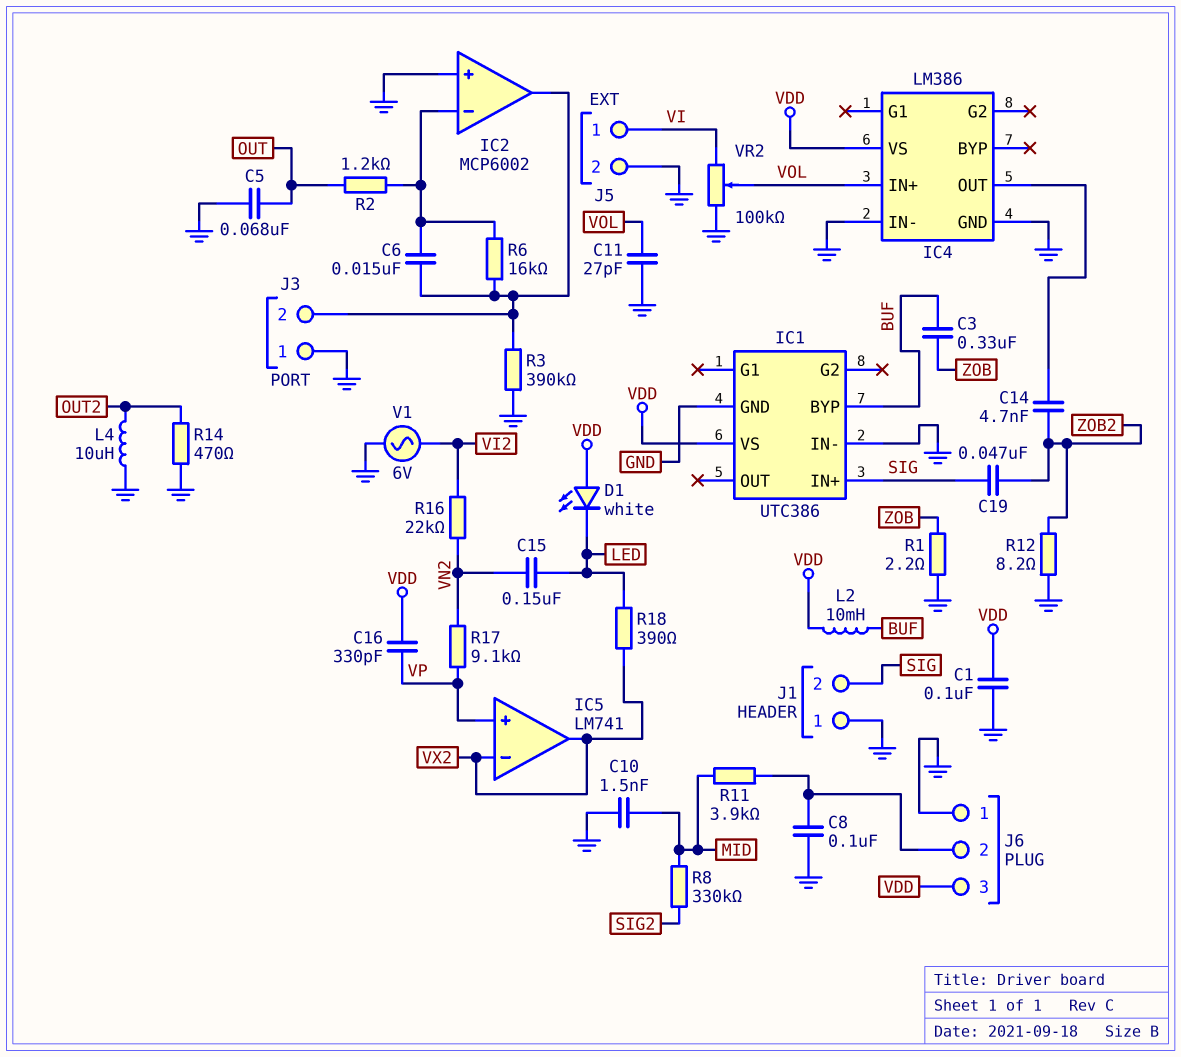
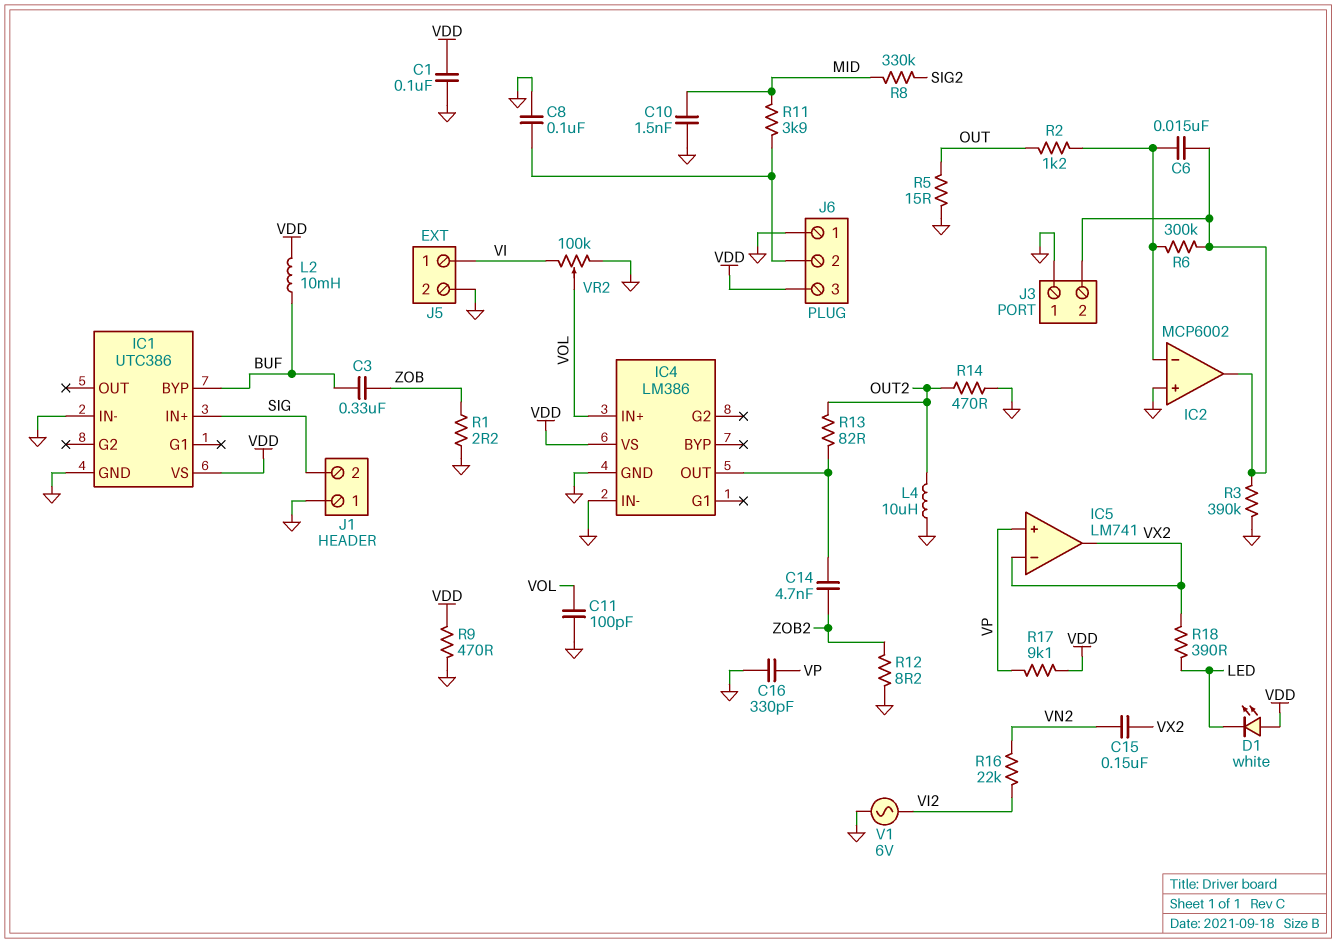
C5: 68nF (GND, OUT) -> none
C11: 27pF (GND, VOL) -> 100pF (GND, VOL)
C15: 150nF (LED, VN2) -> 150nF (VN2, VX2)
C16: 330pF (VDD, VP) -> 330pF (GND, VP)
C19: 47nF (SIG, ZOB2) -> none
R5: none -> 15 (GND, OUT)
R6: 16k (IC2/in-, IC2/out) -> 300k (IC2/in-, IC2/out)
R9: none -> 470 (GND, VDD)
R13: none -> 82 (IC4/OUT, OUT2)
R17: 9.1k (VN2, VP) -> 9.1k (VDD, VP)

